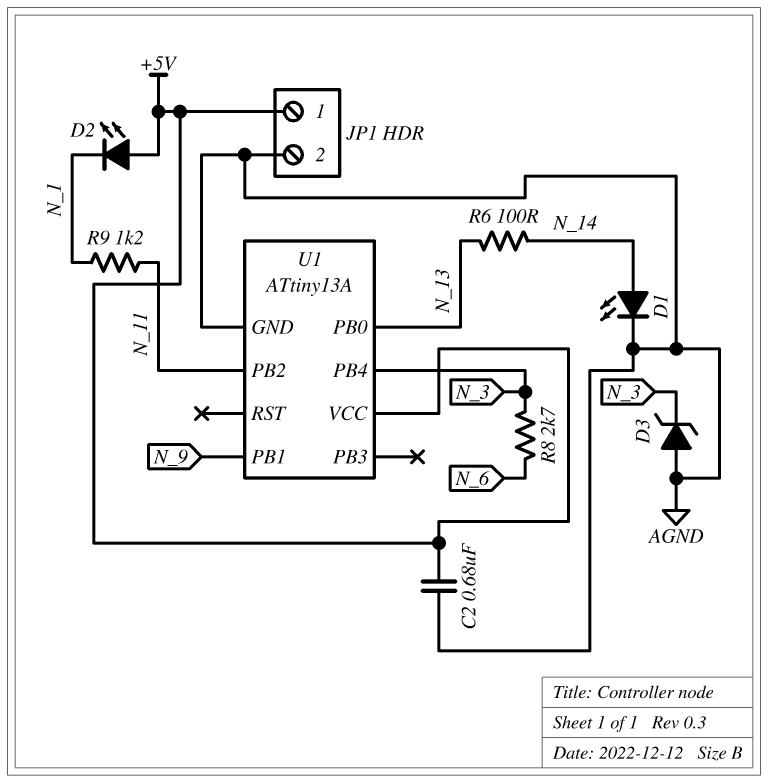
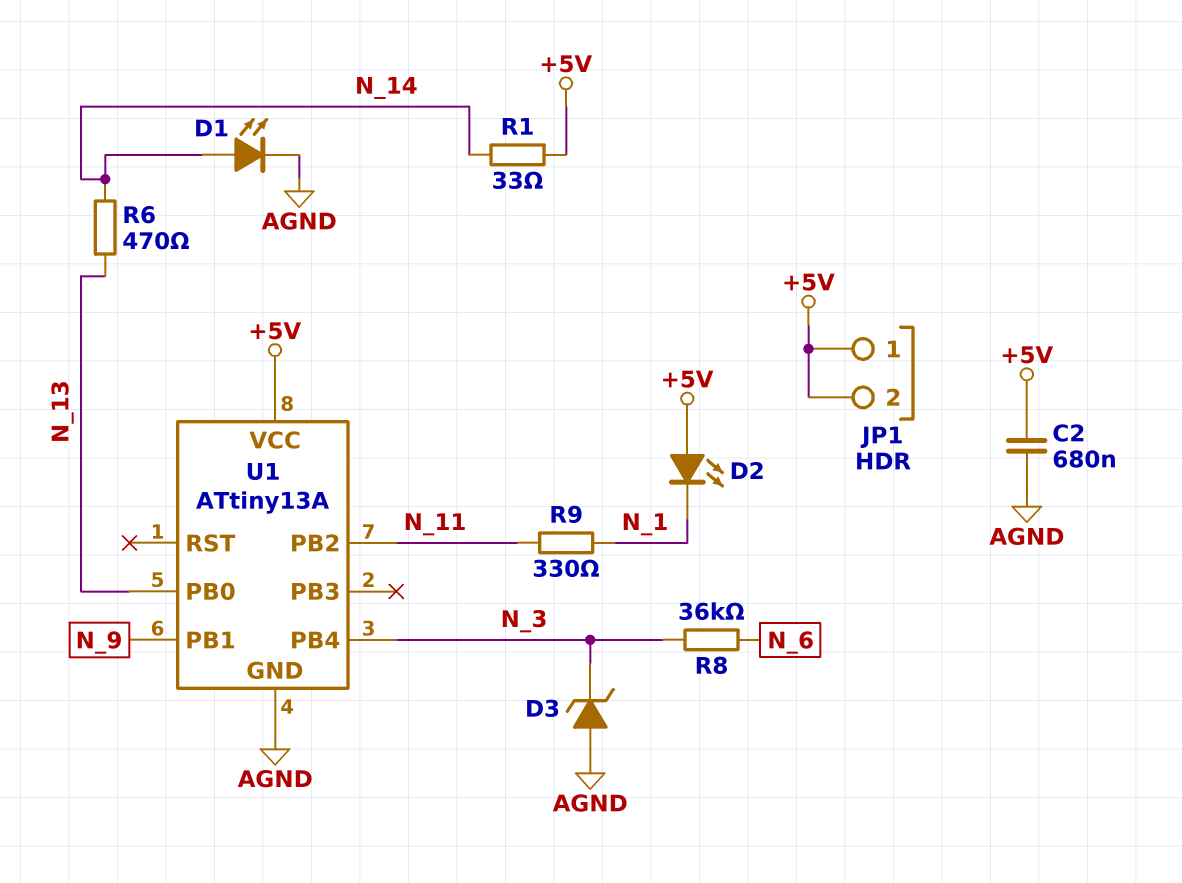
JP1 pin 2: AGND -> +5V
R1: none -> 33 (+5V, N_14)
R6: 100 (N_13, N_14) -> 470 (N_13, N_14)
R8: 2.7k (N_3, N_6) -> 36k (N_3, N_6)
R9: 1.2k (N_1, N_11) -> 330 (N_1, N_11)

